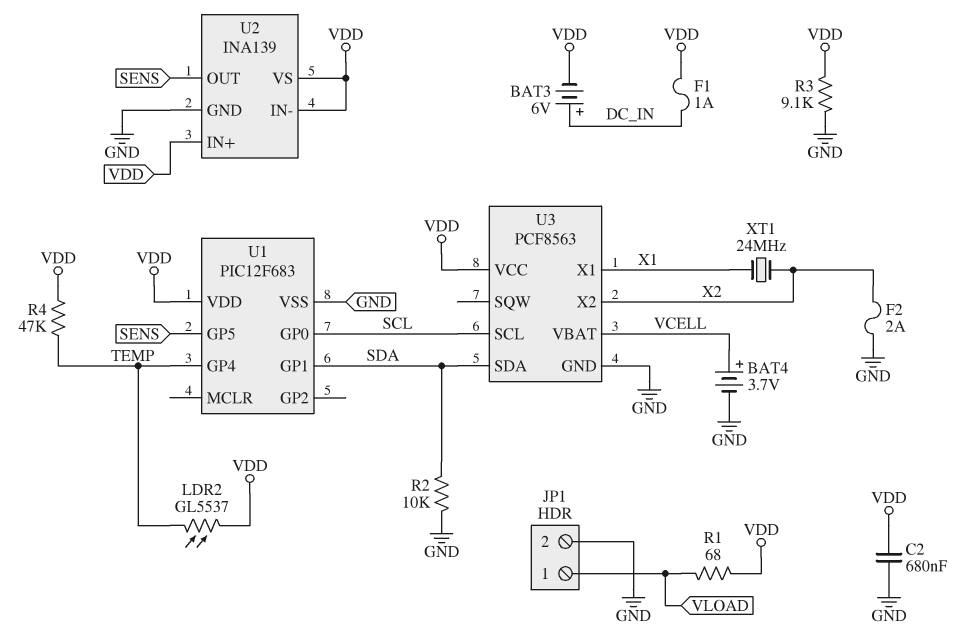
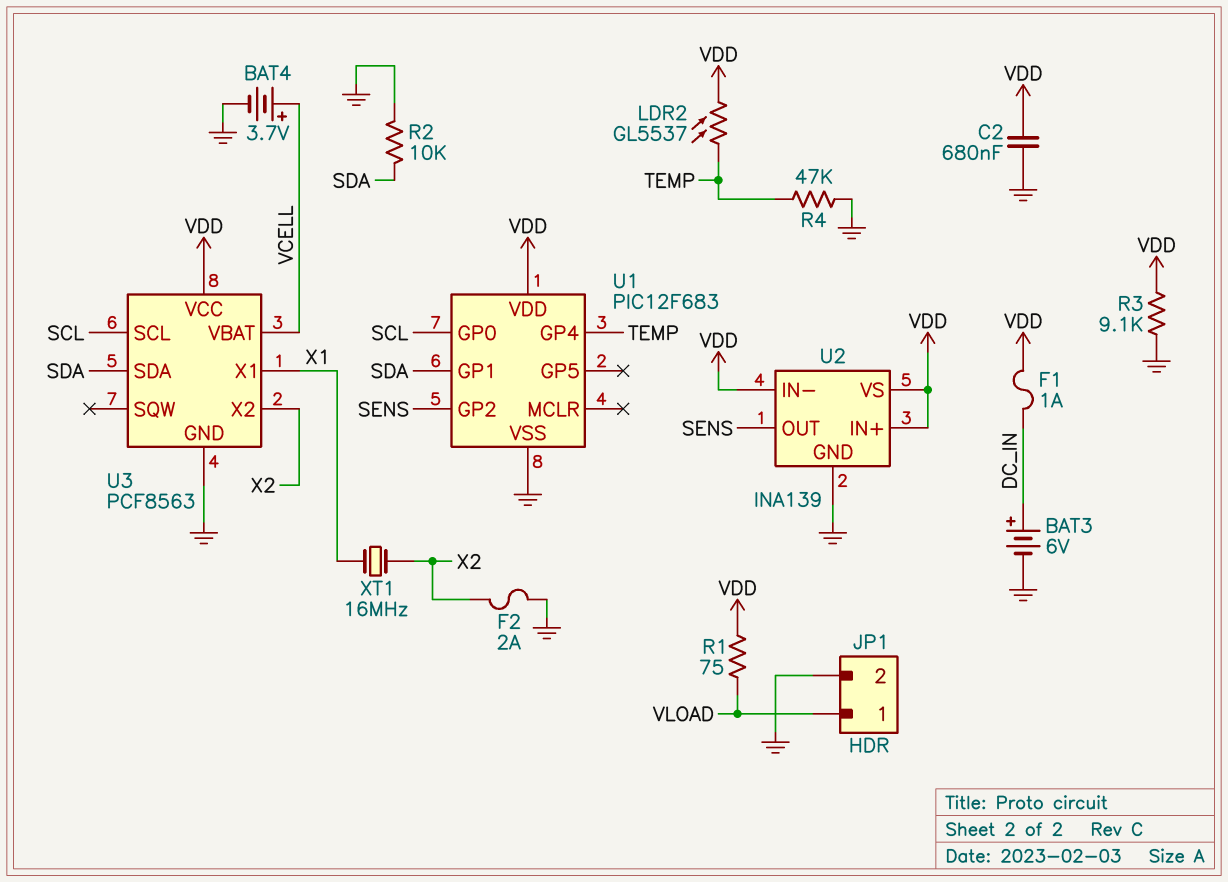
BAT3: 6V (plus DC_IN, minus VDD) -> 6V (plus DC_IN, minus GND)
R1: 68 (VDD, VLOAD) -> 75 (VDD, VLOAD)
R4: 47k (TEMP, VDD) -> 47k (GND, TEMP)
U1 pin GP2: none -> SENS
U1 pin GP5: SENS -> none
XT1: 24MHz (X1, X2) -> 16MHz (X1, X2)

